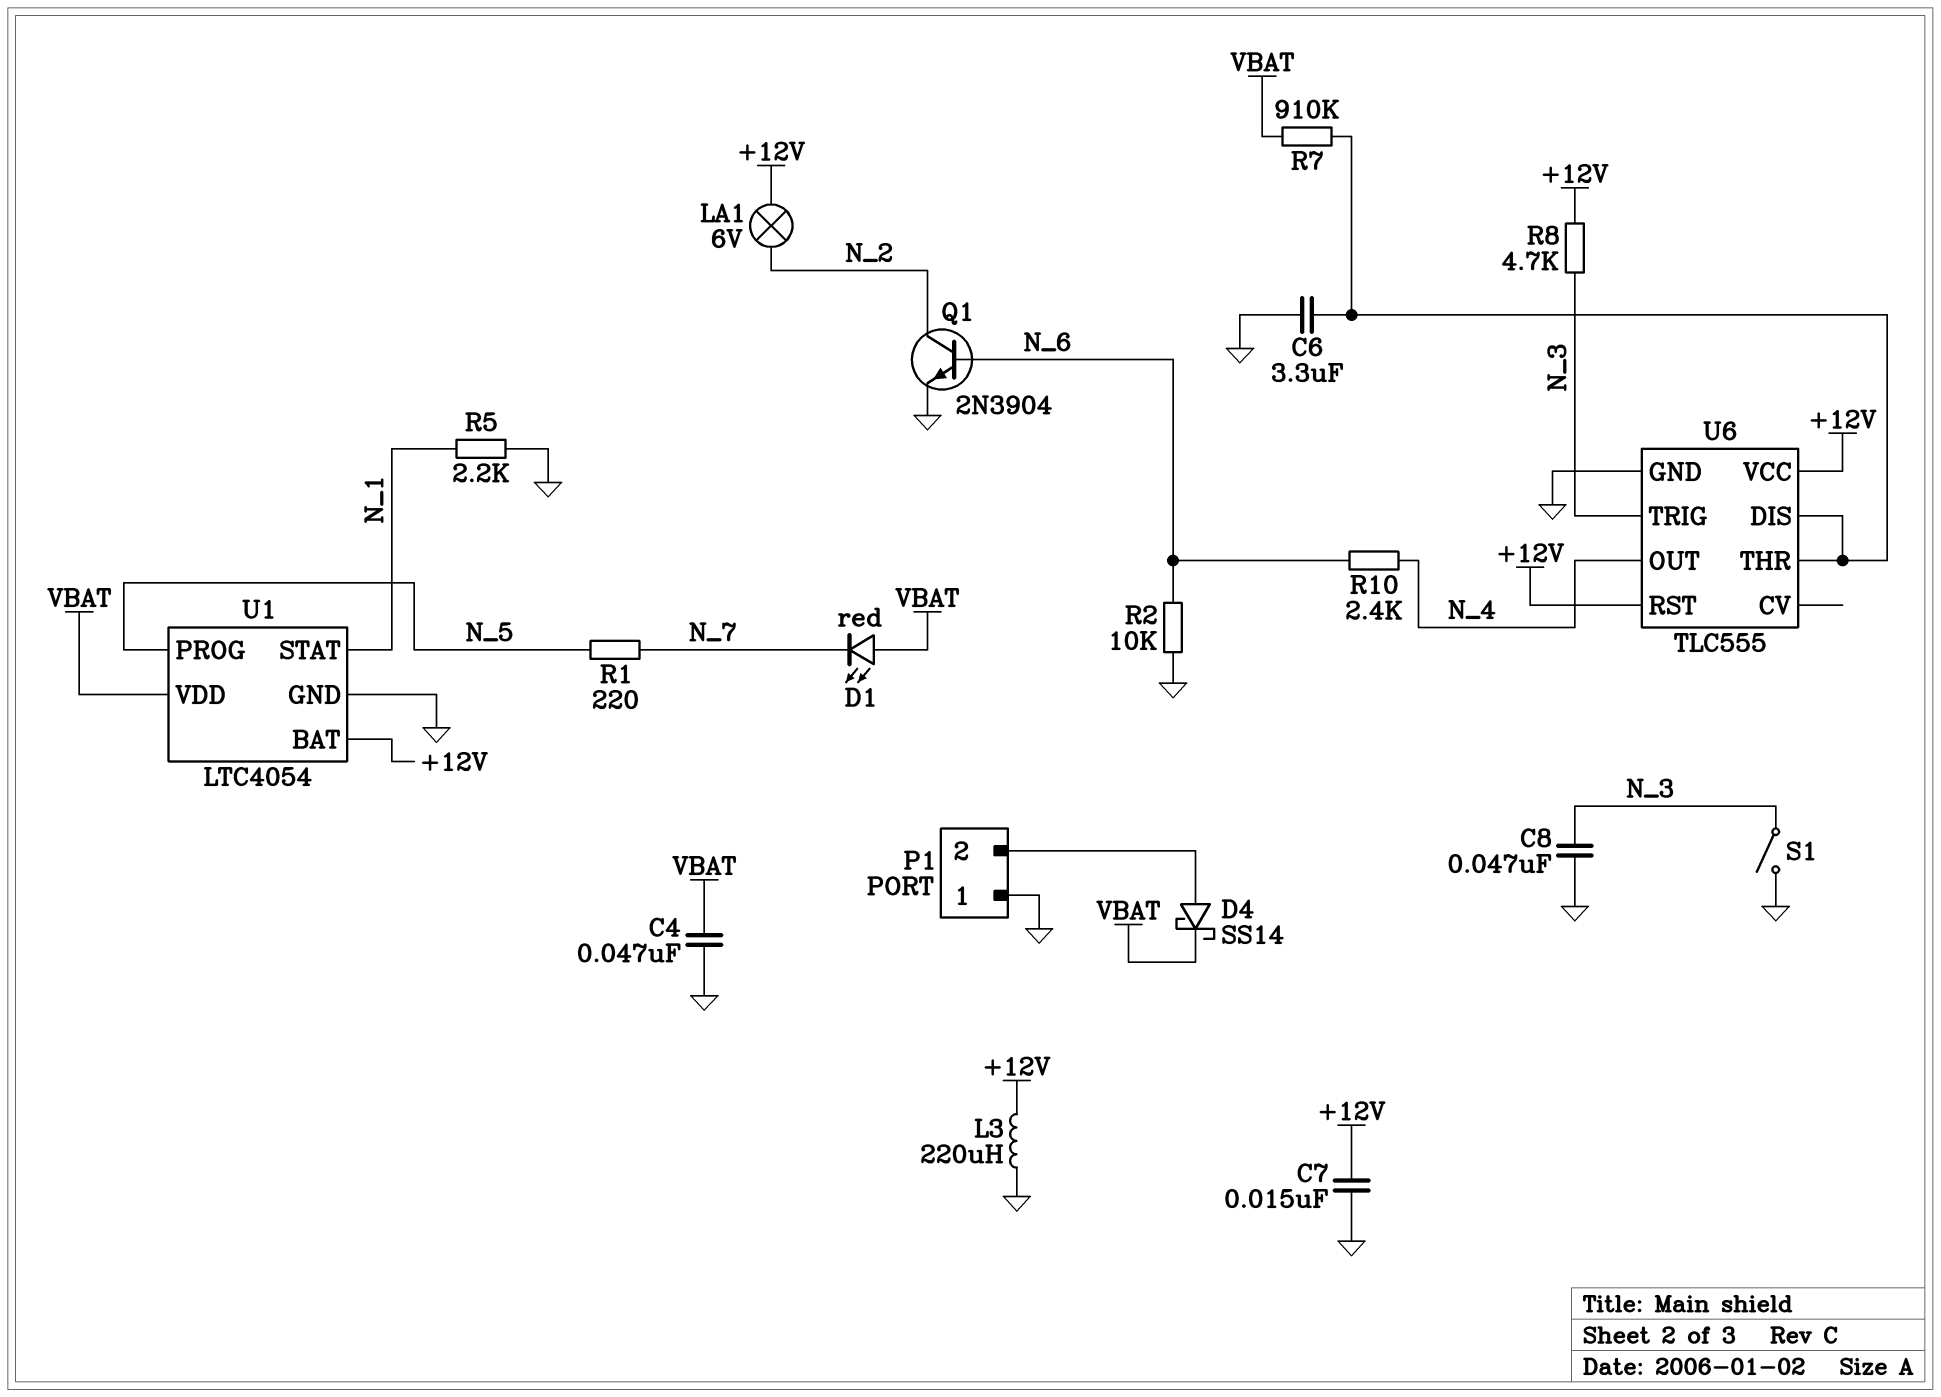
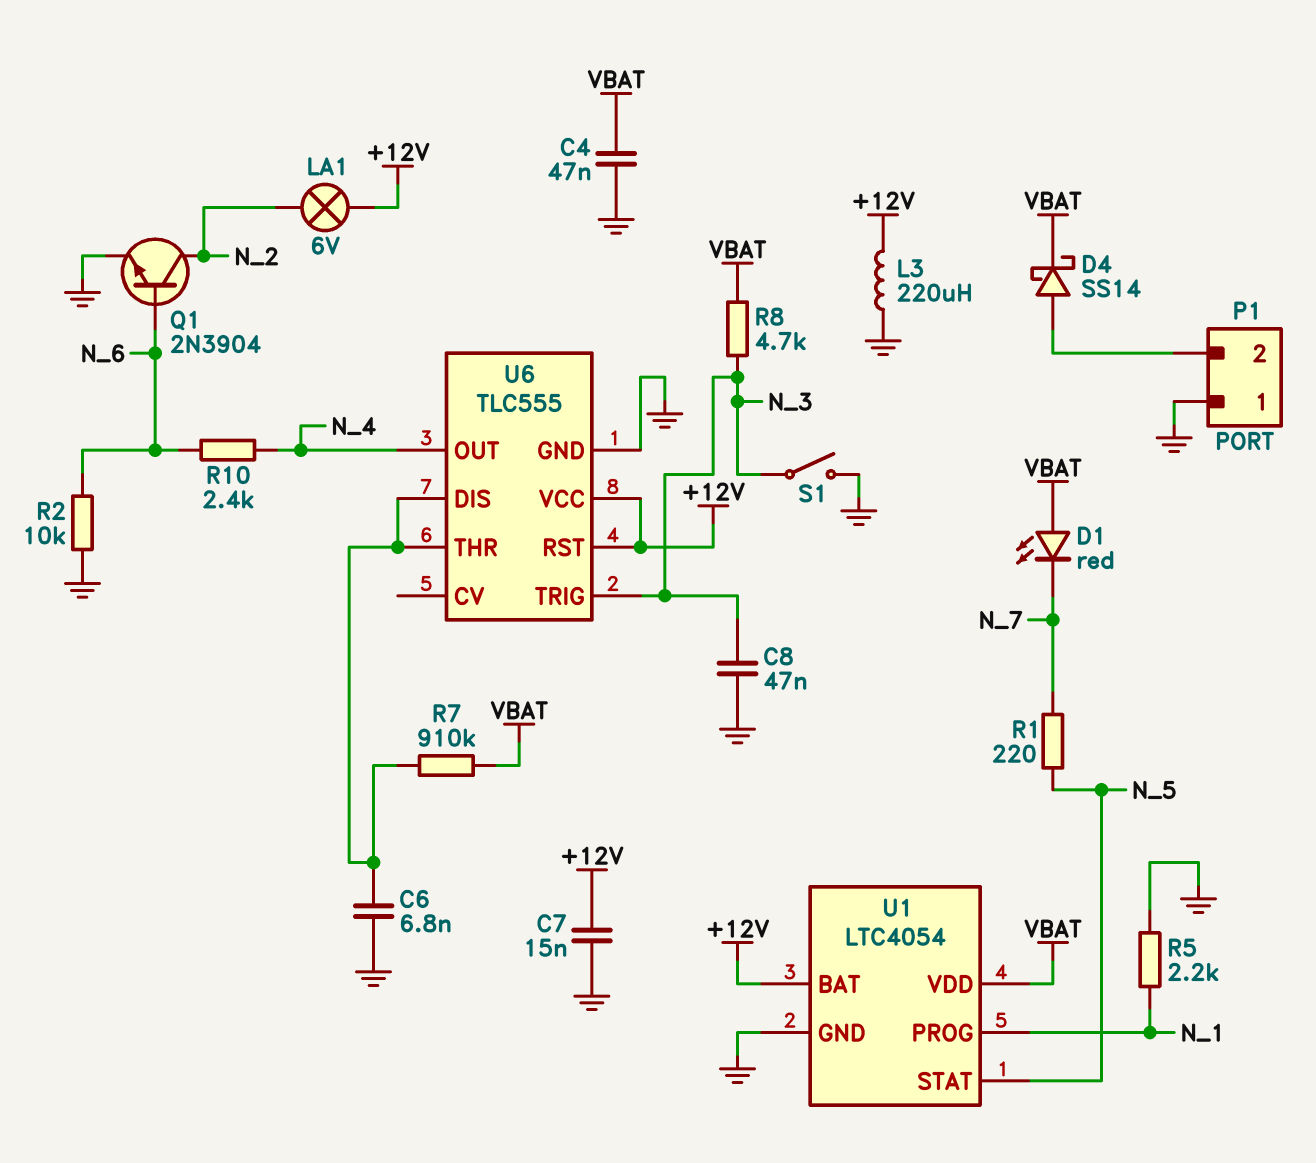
C6: 3.3uF (GND, U6/DIS) -> 6.8nF (GND, U6/DIS)
R8: 4.7k (+12V, N_3) -> 4.7k (N_3, VBAT)
U1 pin PROG: N_5 -> N_1
U1 pin STAT: N_1 -> N_5

